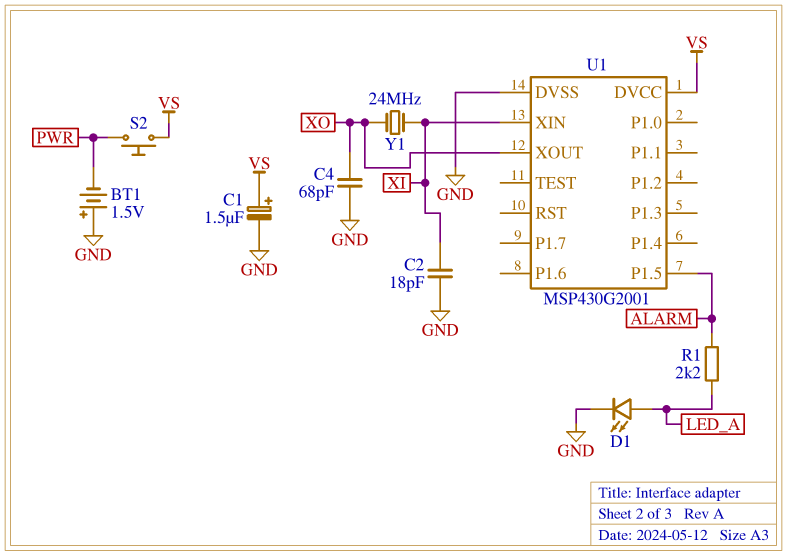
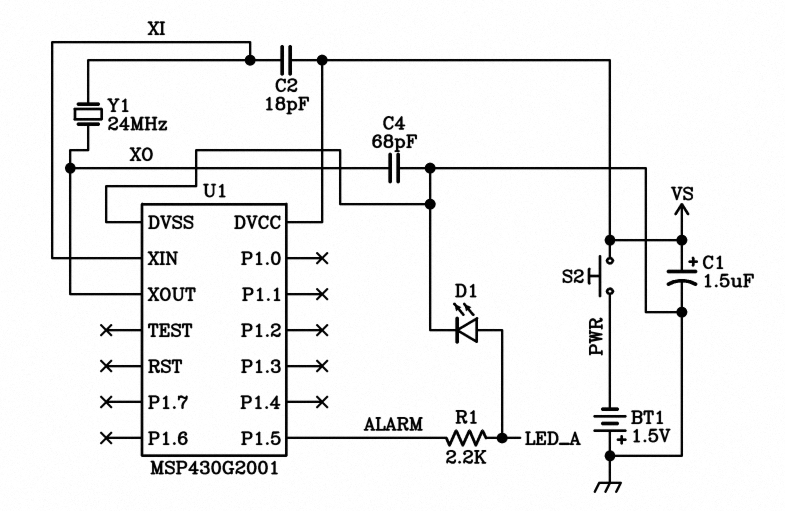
C2: 18pF (GND, XI) -> 18pF (VS, XI)

